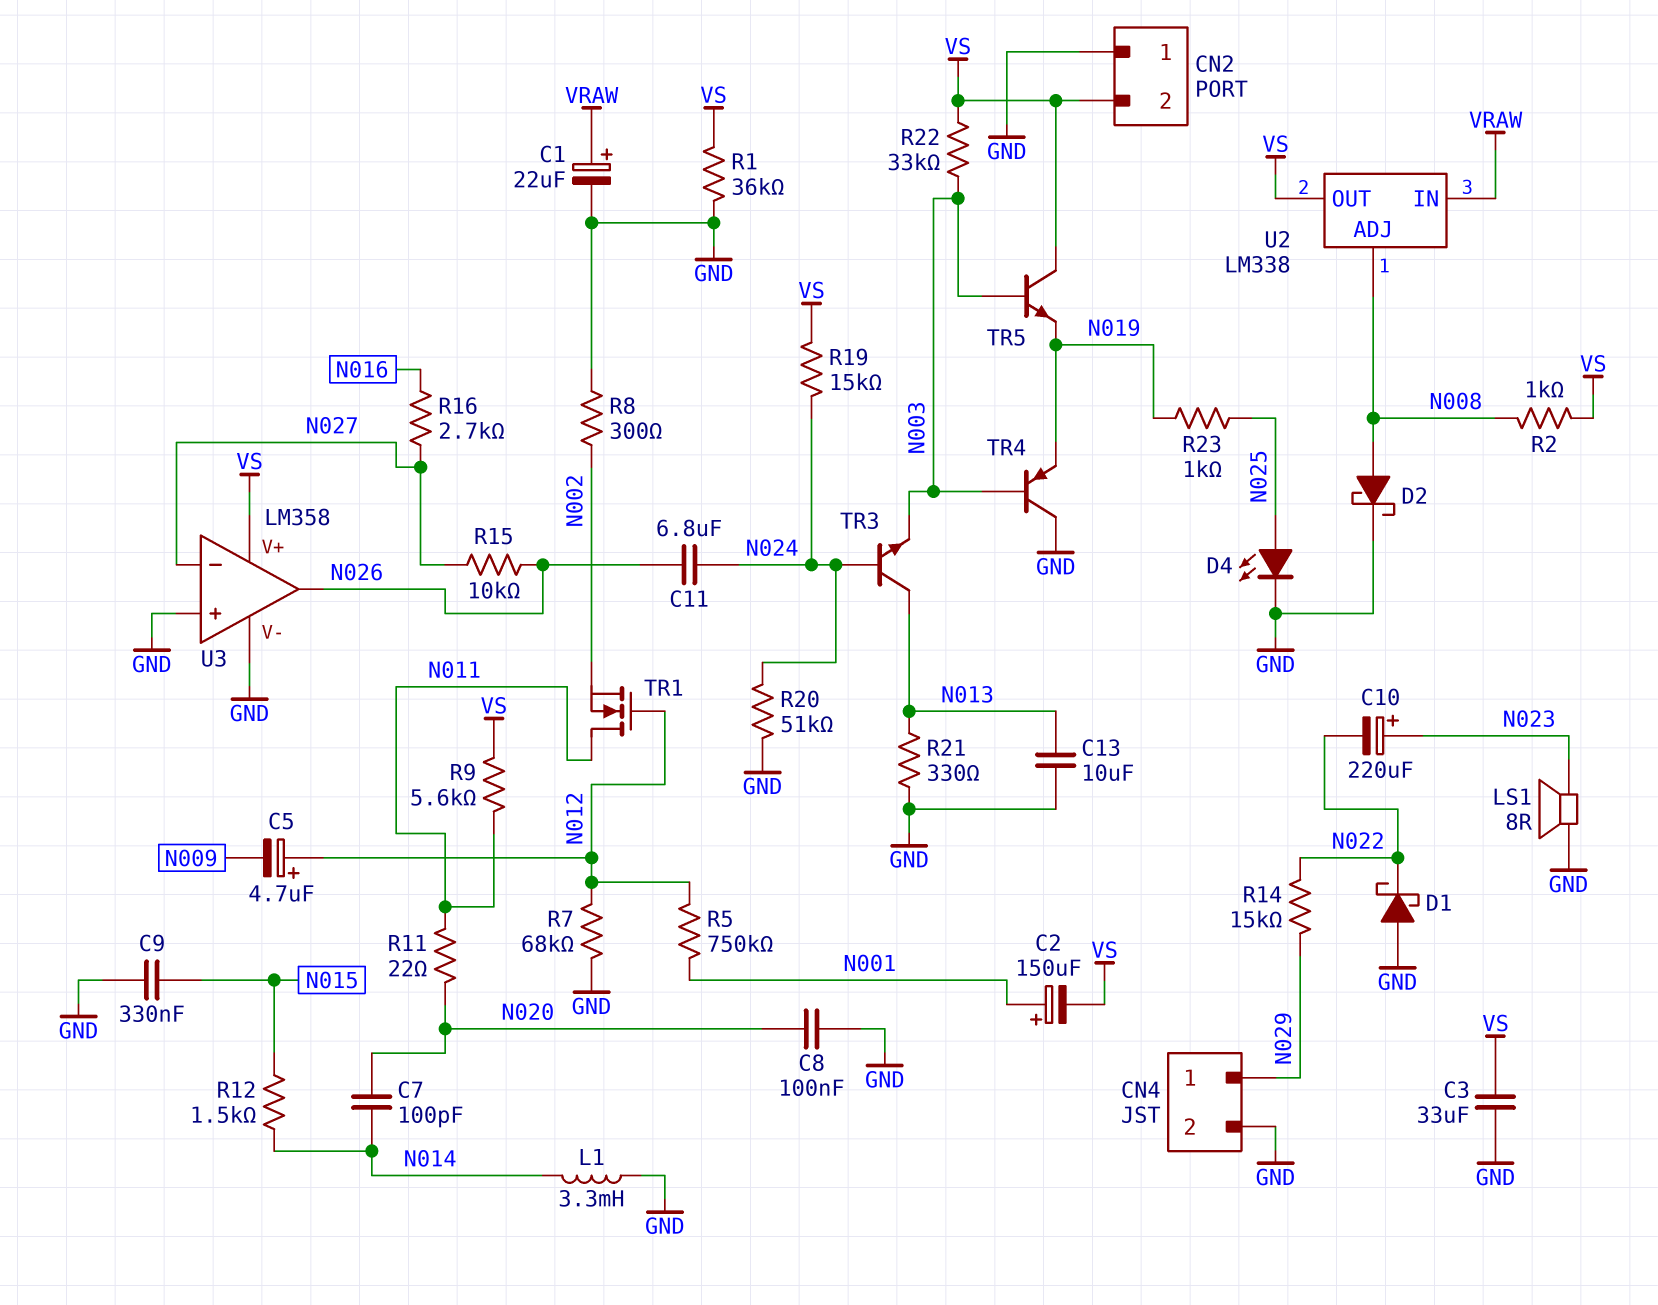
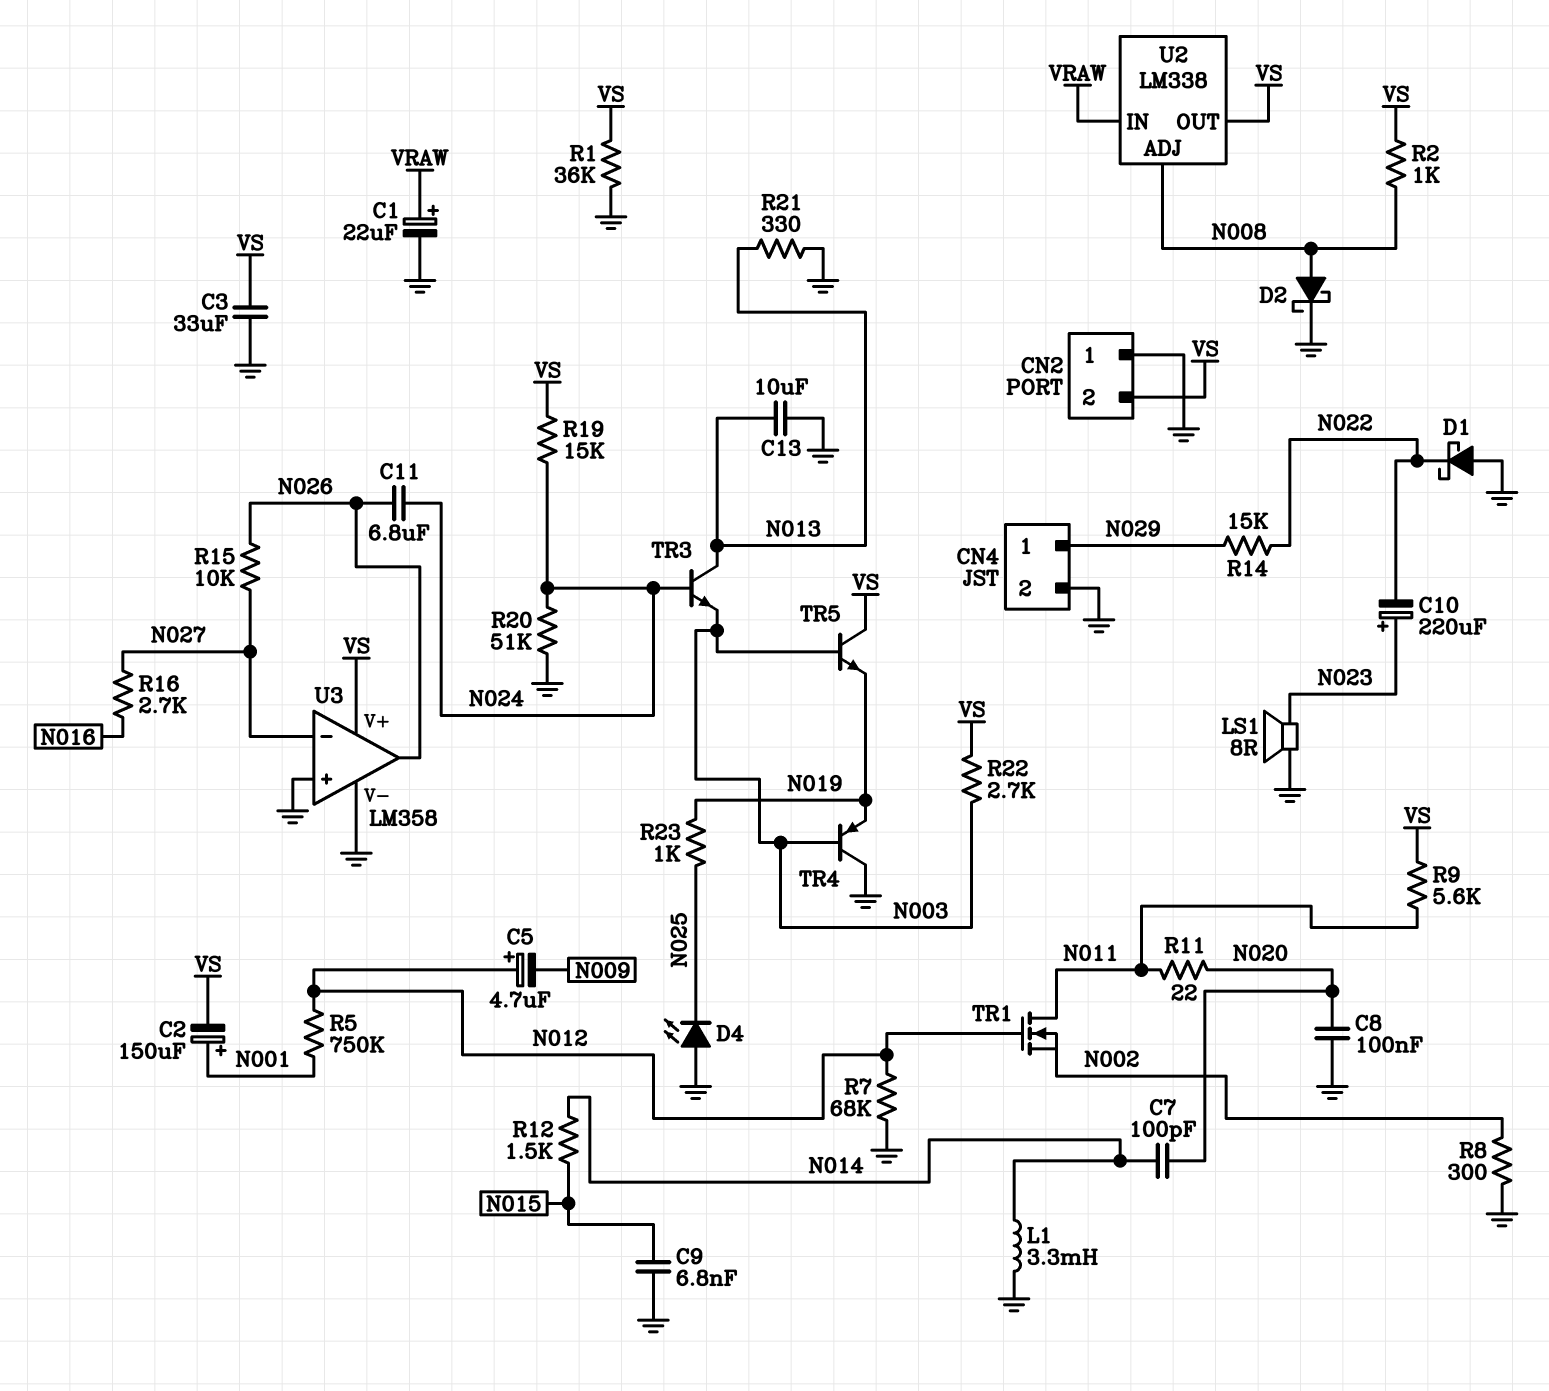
C9: 330nF (GND, N015) -> 6.8nF (GND, N015)
D4: LED (A N025, K GND) -> LED (A GND, K N025)
R22: 33k (N003, VS) -> 2.7k (N003, VS)

